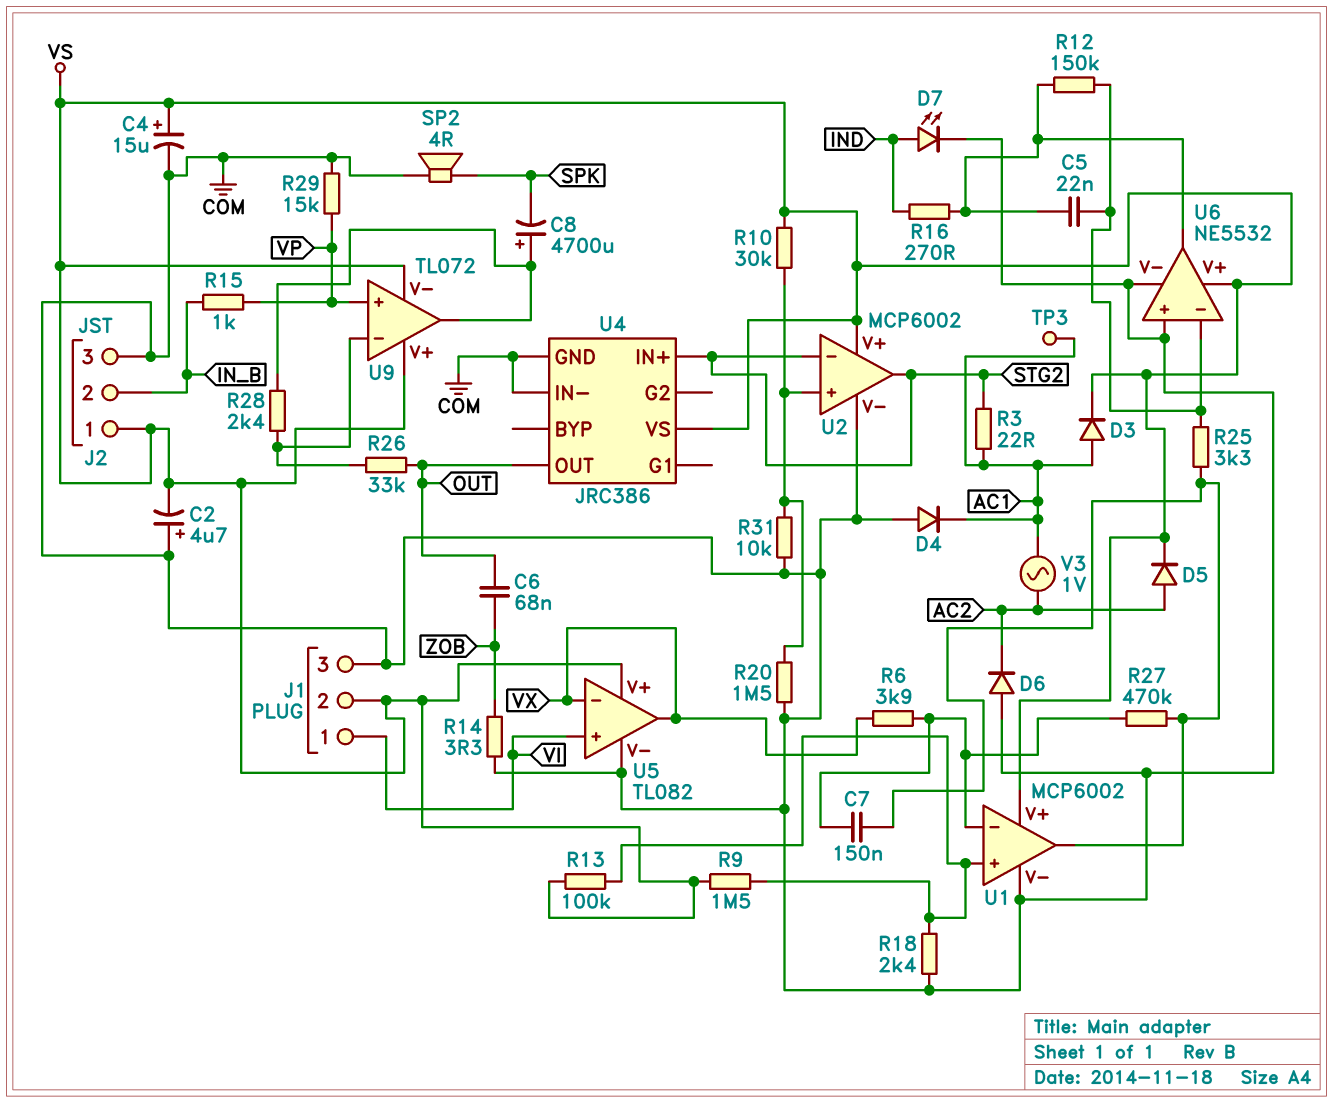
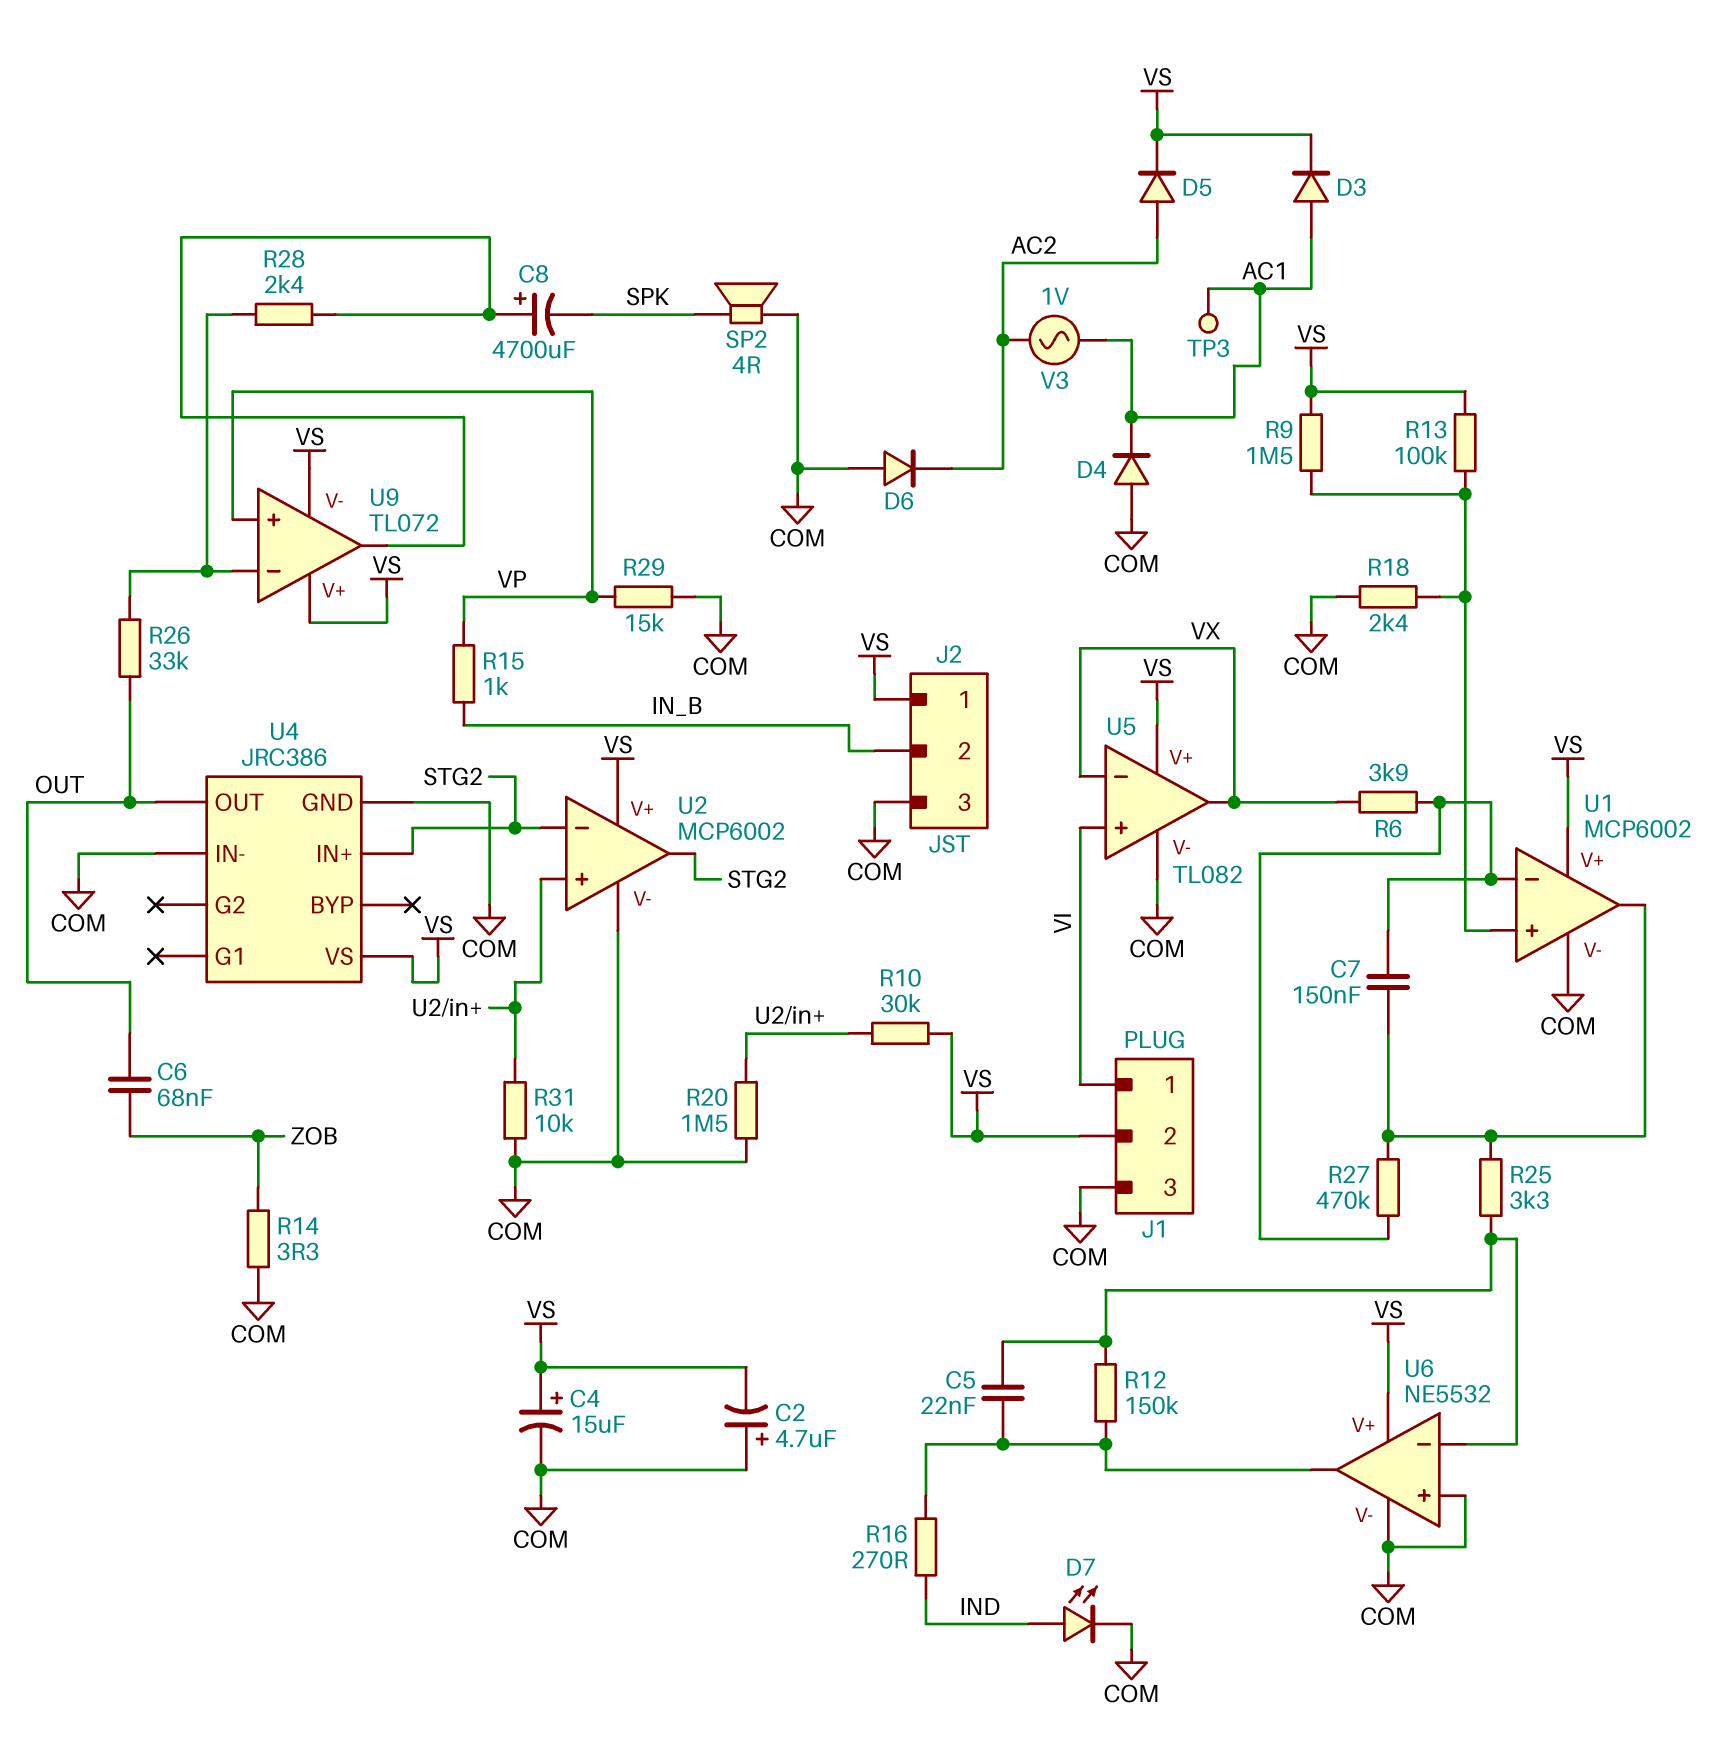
R3: 22 (AC1, STG2) -> none

